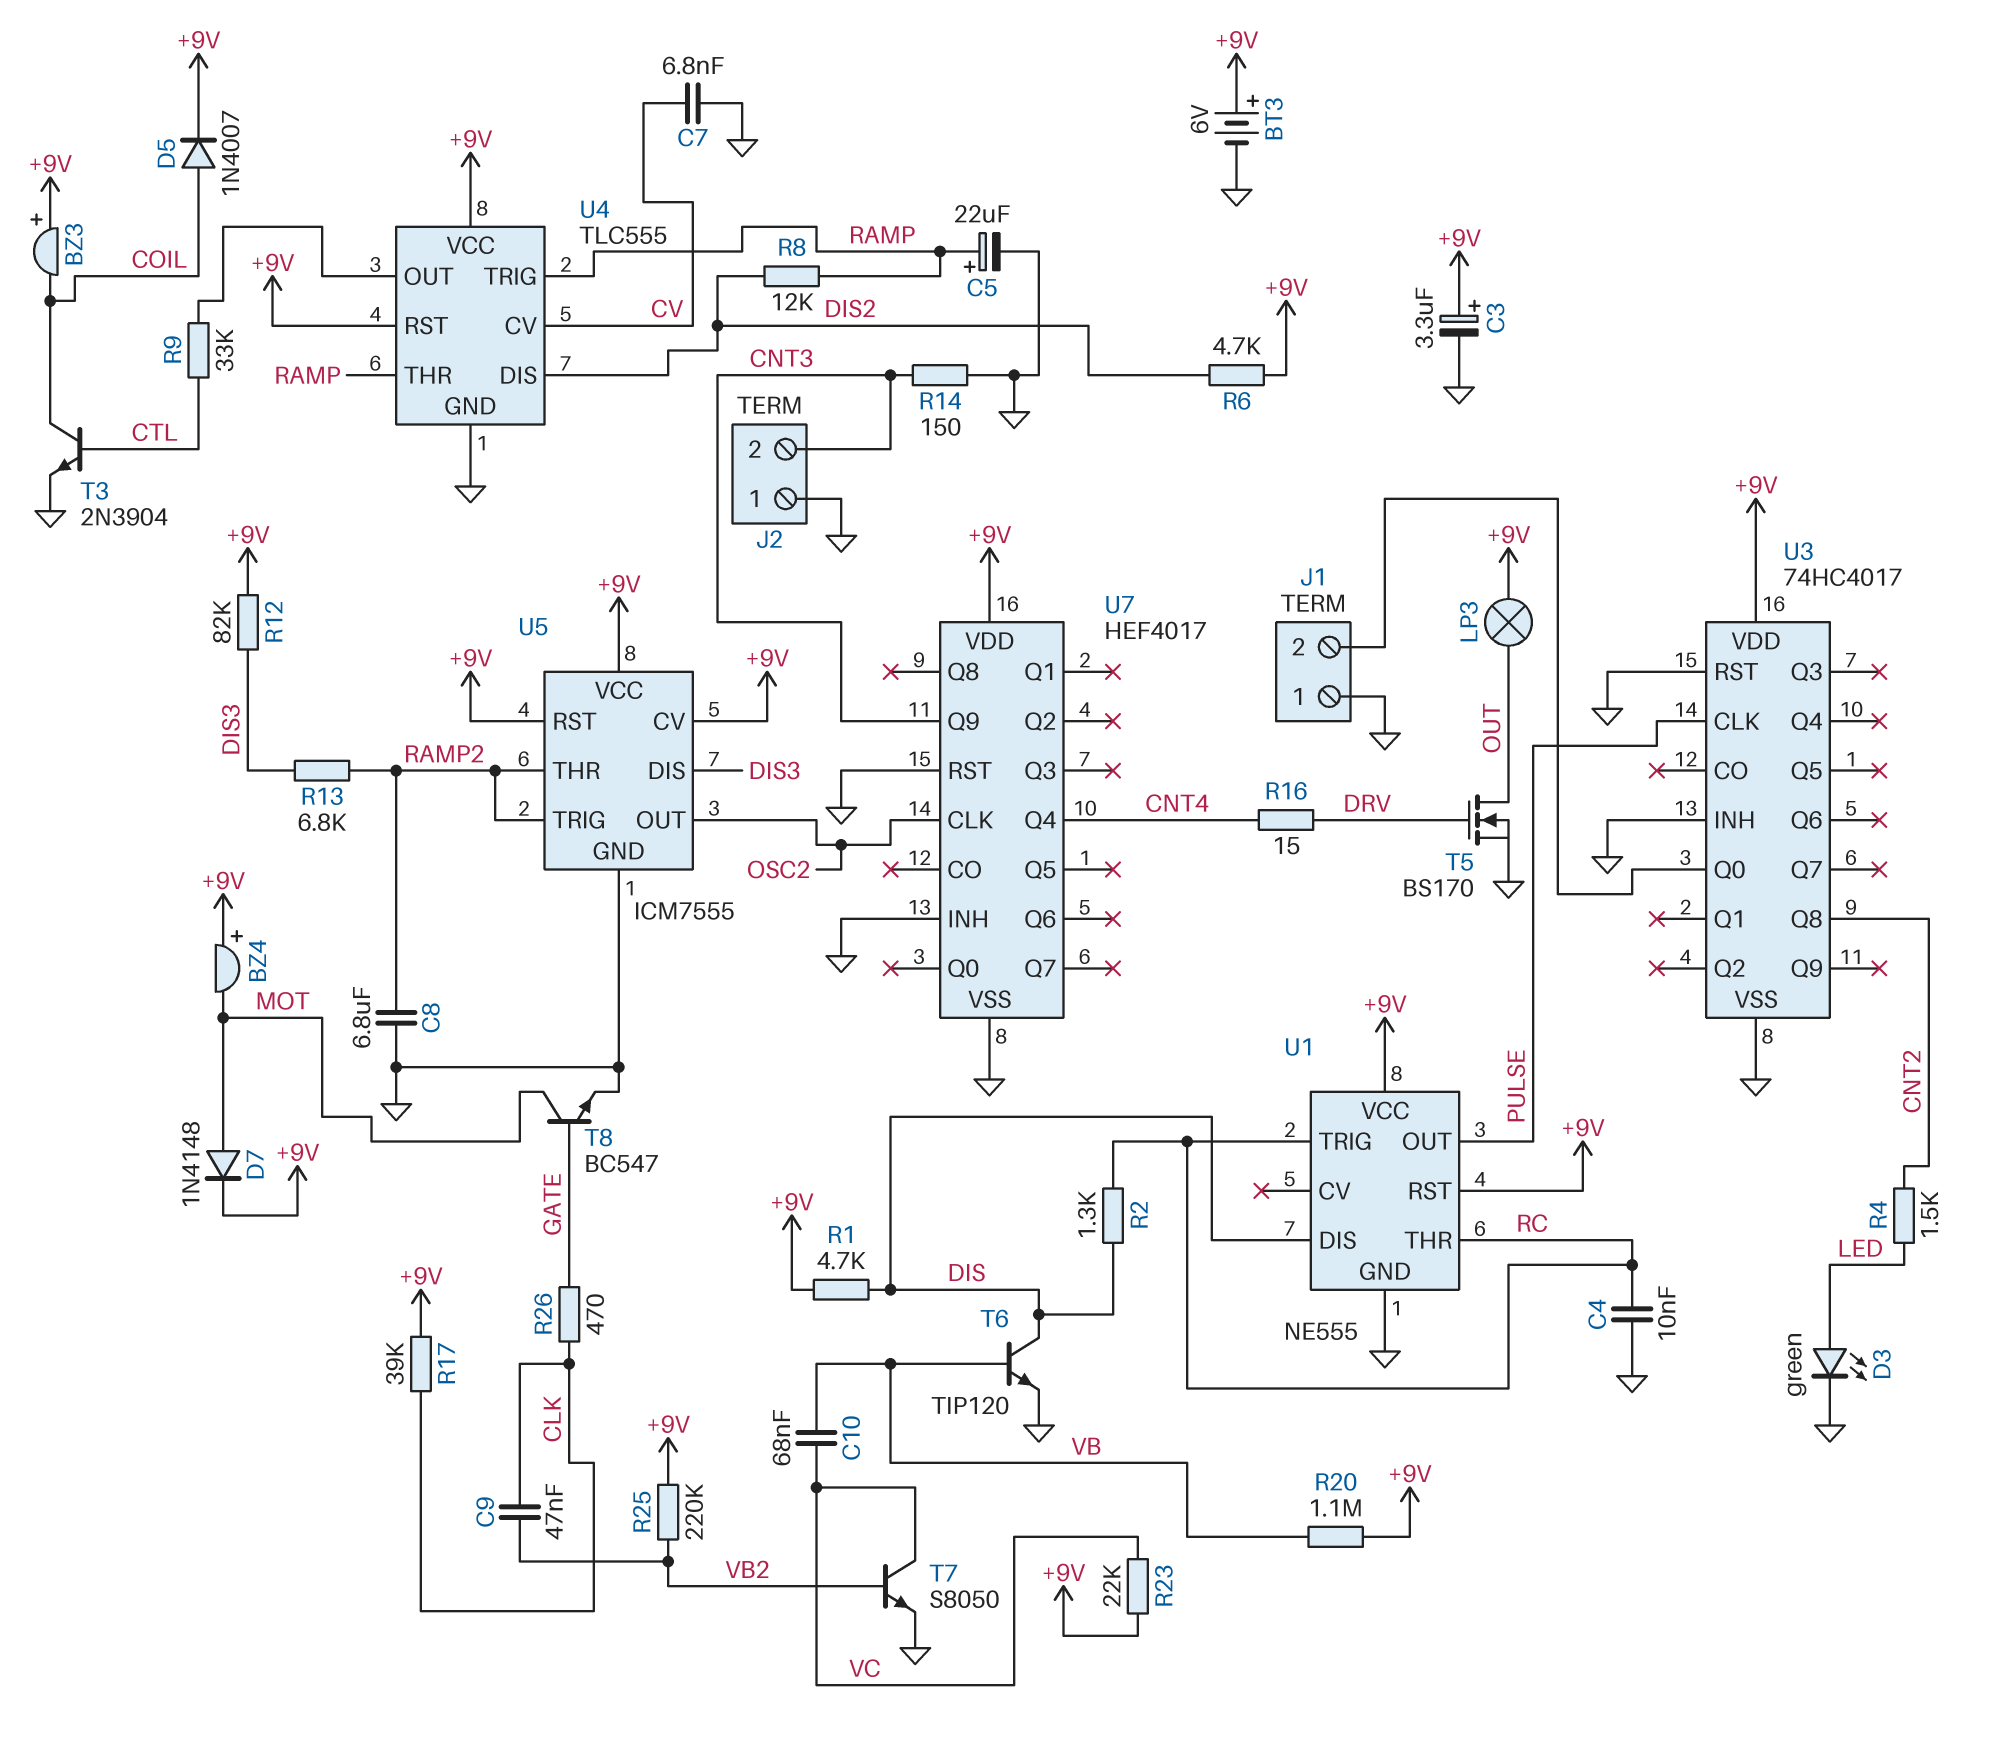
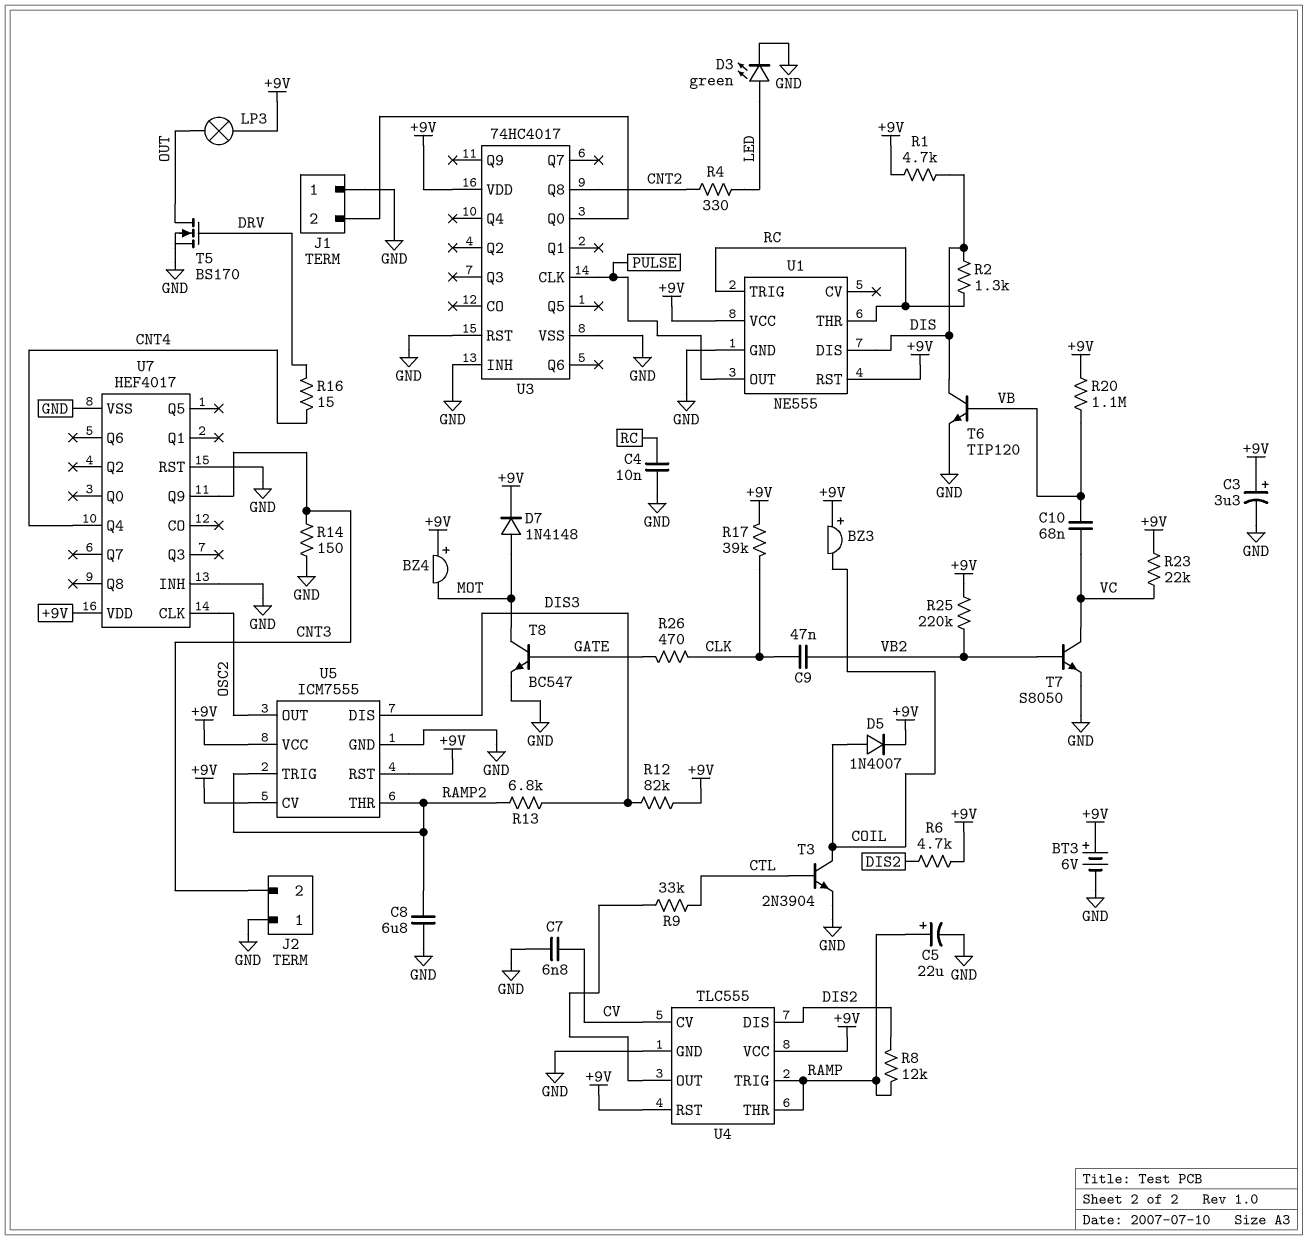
R4: 1.5k (CNT2, LED) -> 330 (CNT2, LED)

